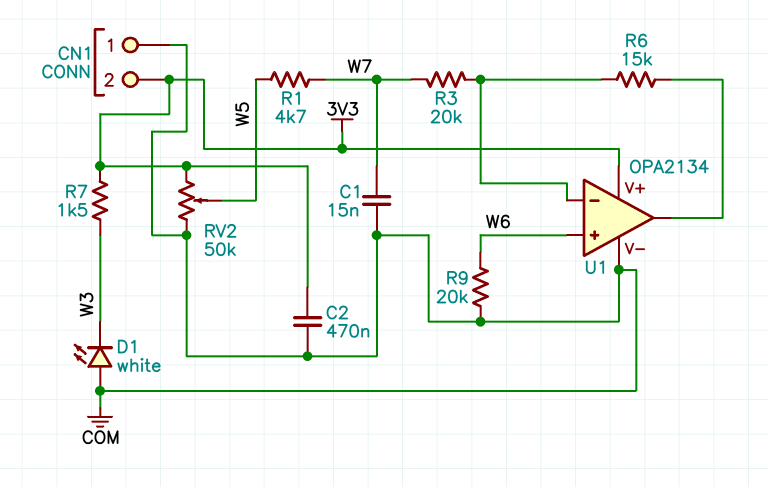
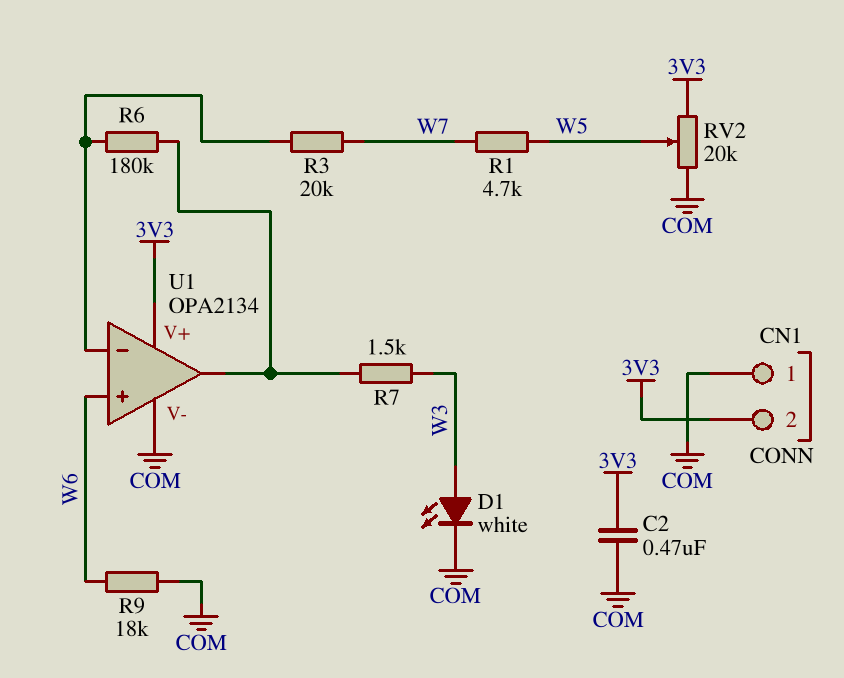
C1: 15nF (COM, W7) -> none
D1: LED white (A COM, K W3) -> LED white (A W3, K COM)
R6: 15k (U1/in-, U1/out) -> 180k (U1/in-, U1/out)
R7: 1.5k (3V3, W3) -> 1.5k (U1/out, W3)
R9: 20k (COM, W6) -> 18k (COM, W6)
RV2: 50k (3V3, COM, wiper W5) -> 20k (3V3, COM, wiper W5)

